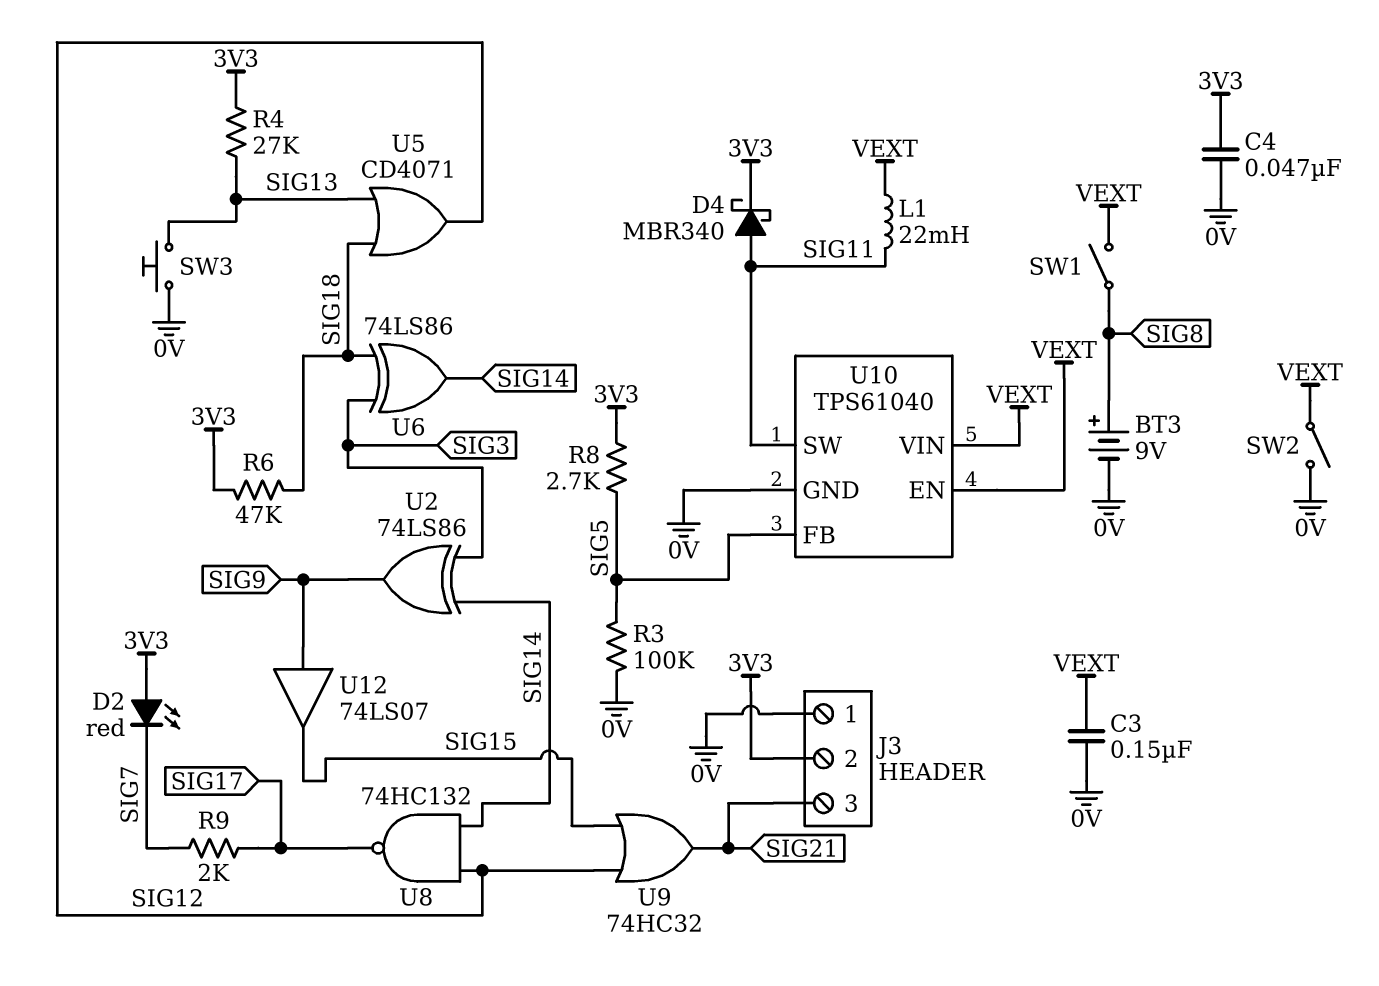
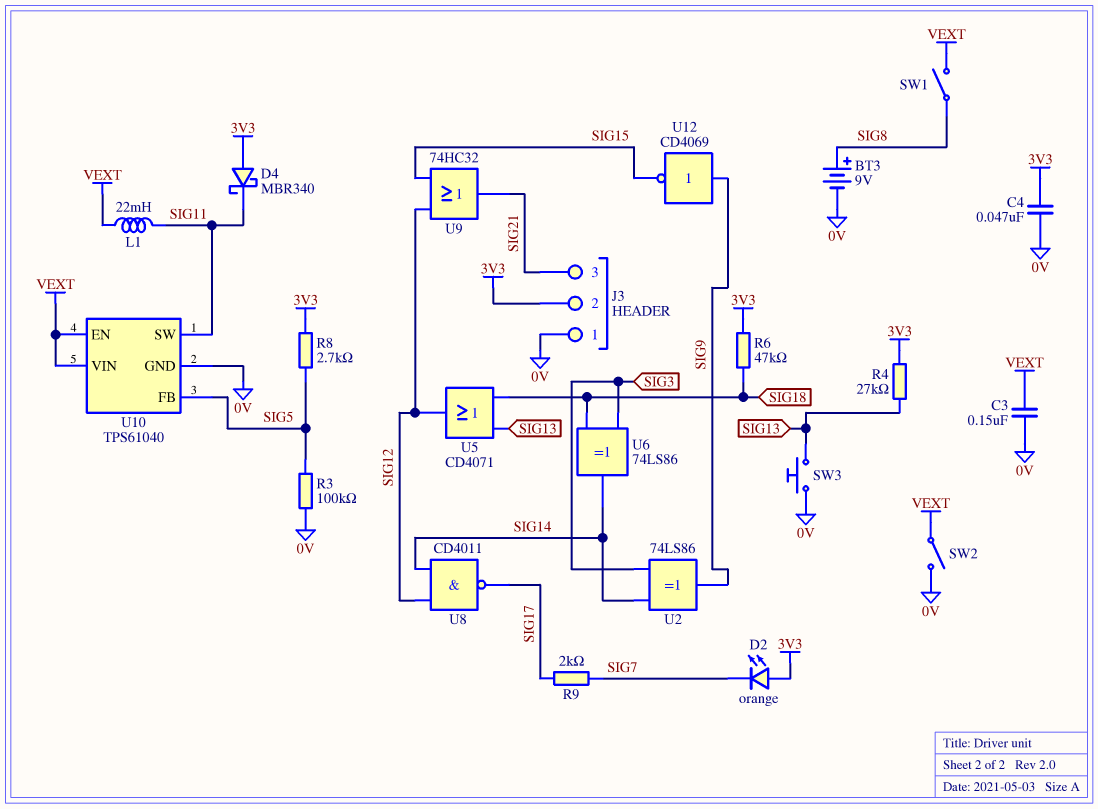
D2: LED red (A 3V3, K SIG7) -> LED orange (A 3V3, K SIG7)
D4: schottky MBR340 (A SIG11, K 3V3) -> schottky MBR340 (A 3V3, K SIG11)
U8: NAND 74HC132 (in SIG12, in SIG14, out SIG17) -> NAND CD4011 (in SIG12, in SIG14, out SIG17)
U12: buffer 74LS07 (in SIG9, out SIG15) -> NOT CD4069 (in SIG9, out SIG15)

